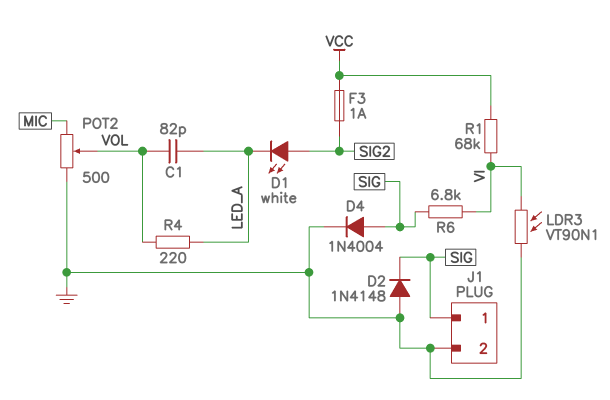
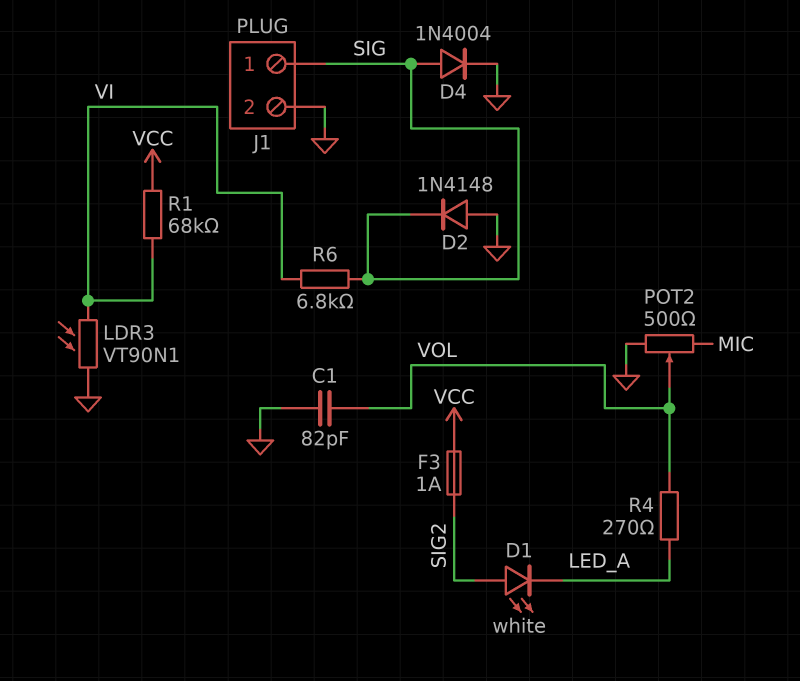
C1: 82pF (LED_A, VOL) -> 82pF (GND, VOL)
R4: 220 (LED_A, VOL) -> 270 (LED_A, VOL)

